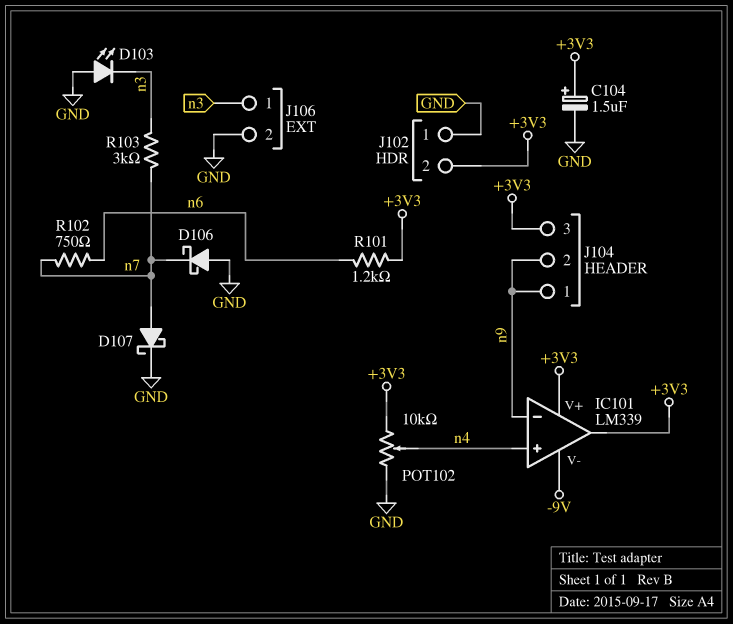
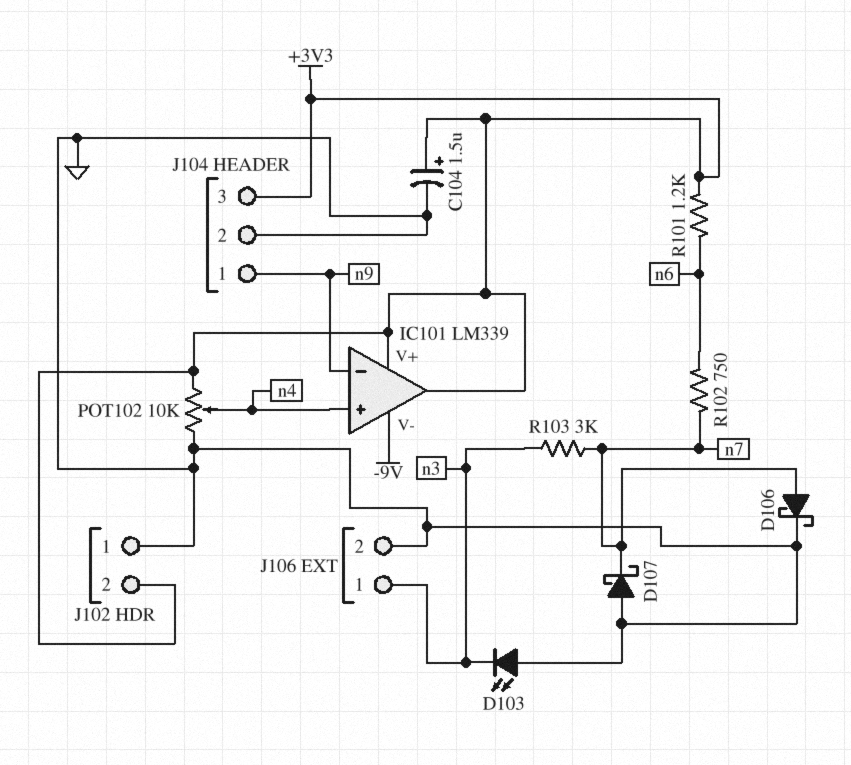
D106: schottky (A GND, K n7) -> schottky (A n7, K GND)
D107: schottky (A n7, K GND) -> schottky (A GND, K n7)
J104 pin 2: n9 -> GND

